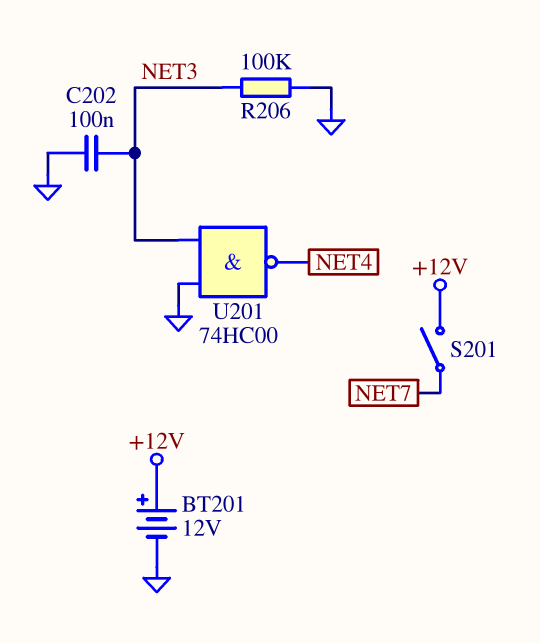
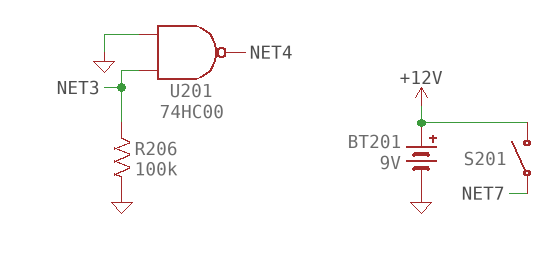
BT201: 12V (plus +12V, minus GND) -> 9V (plus +12V, minus GND)
C202: 100nF (GND, NET3) -> none

